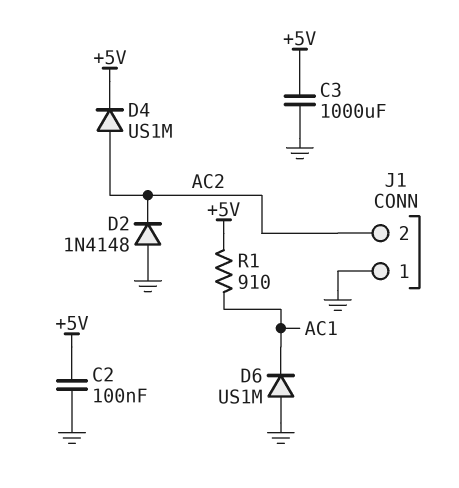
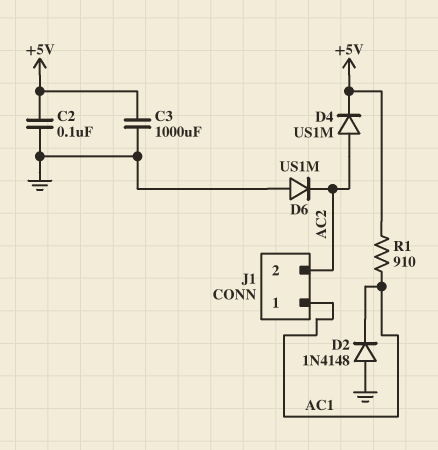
D2: diode 1N4148 (A GND, K AC2) -> diode 1N4148 (A GND, K AC1)
D6: diode US1M (A GND, K AC1) -> diode US1M (A GND, K AC2)
J1 pin 1: GND -> AC1

